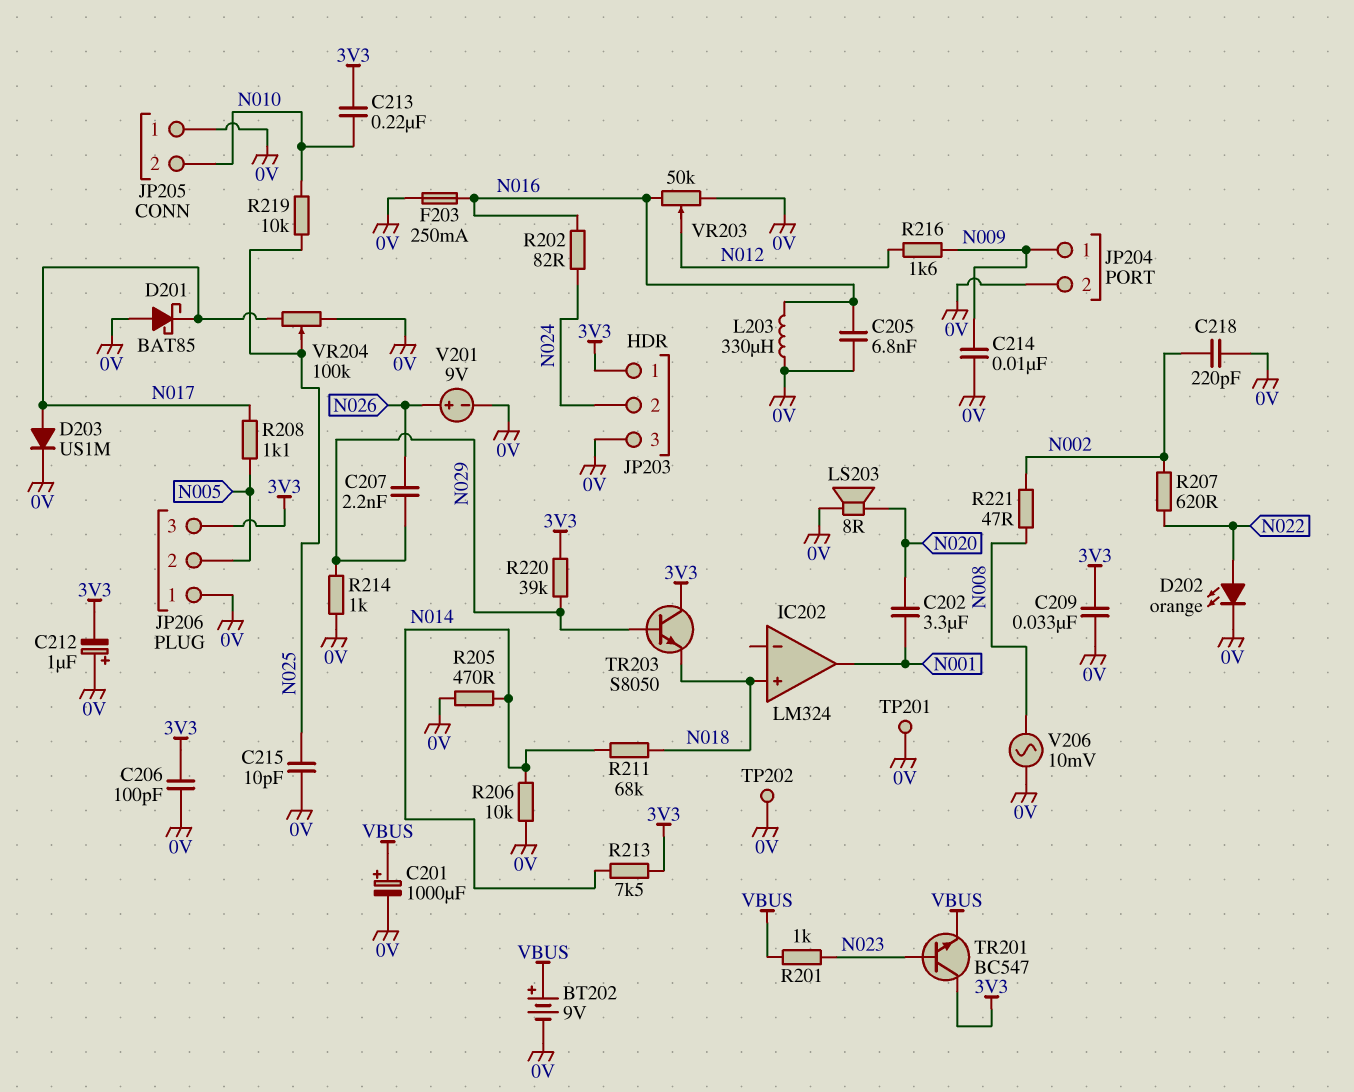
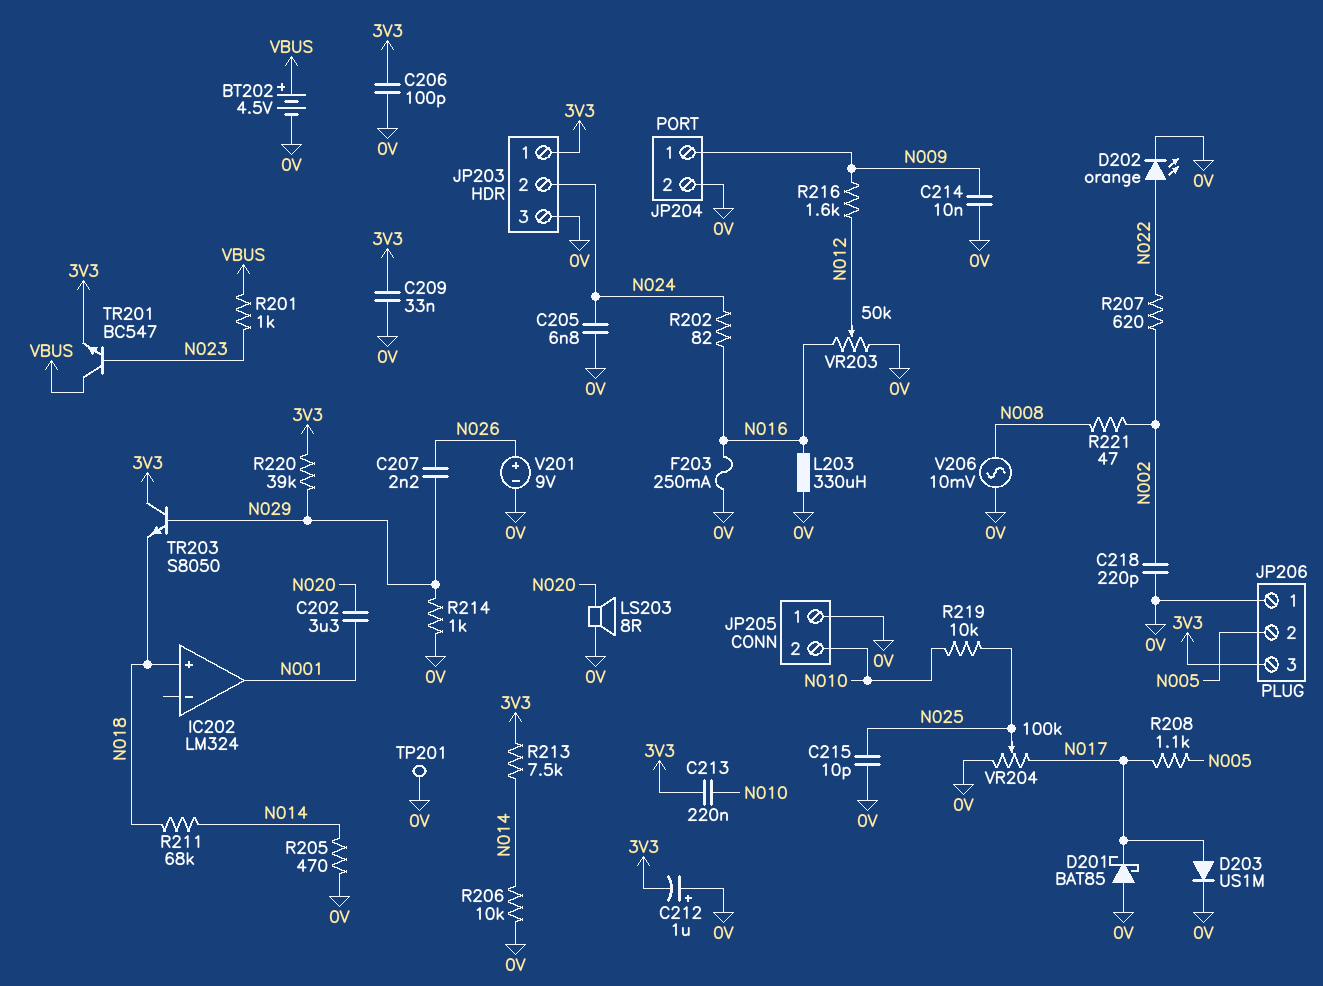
BT202: 9V (plus VBUS, minus 0V) -> 4.5V (plus VBUS, minus 0V)
C201: 1000uF (plus VBUS, minus 0V) -> none
C205: 6.8nF (0V, N016) -> 6.8nF (0V, N024)
TP202: test point (0V) -> none
TR201: NPN BC547 (B N023, C 3V3, E VBUS) -> NPN BC547 (B N023, C VBUS, E 3V3)

